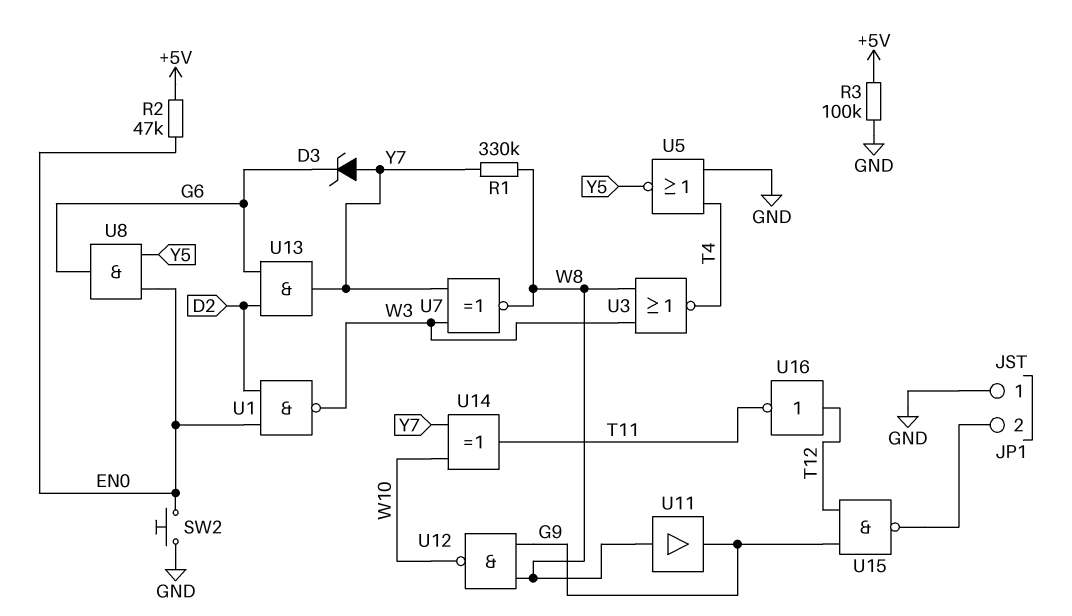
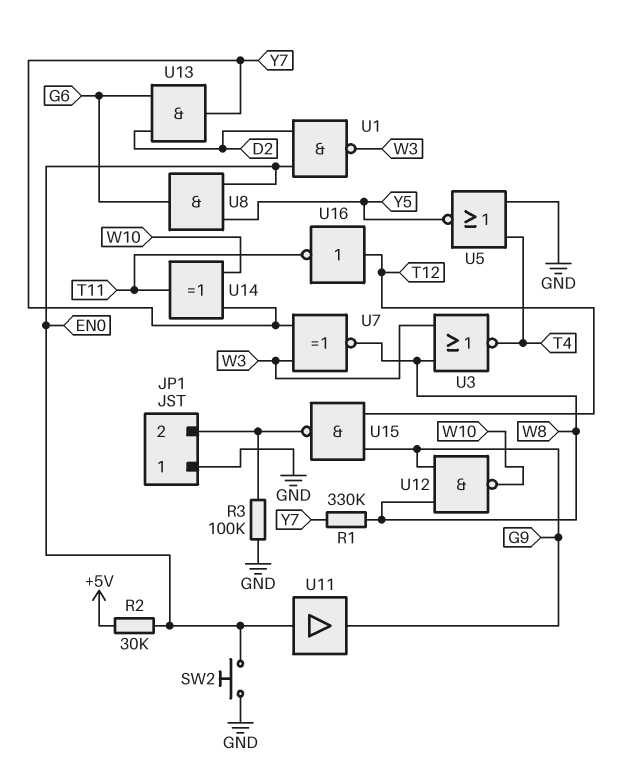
D3: zener (A Y7, K G6) -> none
R2: 47k (+5V, EN0) -> 30k (+5V, EN0)
R3: 100k (+5V, GND) -> 100k (GND, JP1/2)
U11: buffer (in W8, out G9) -> buffer (in EN0, out G9)

